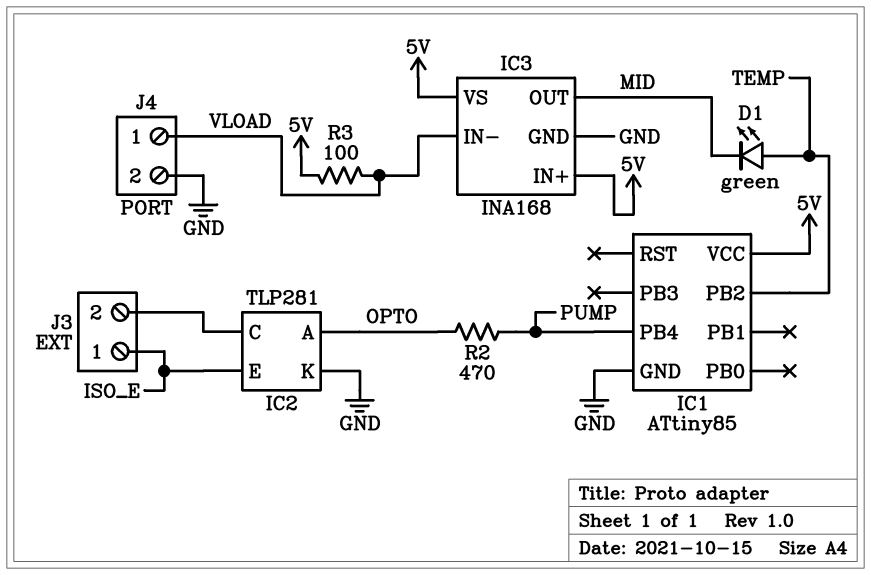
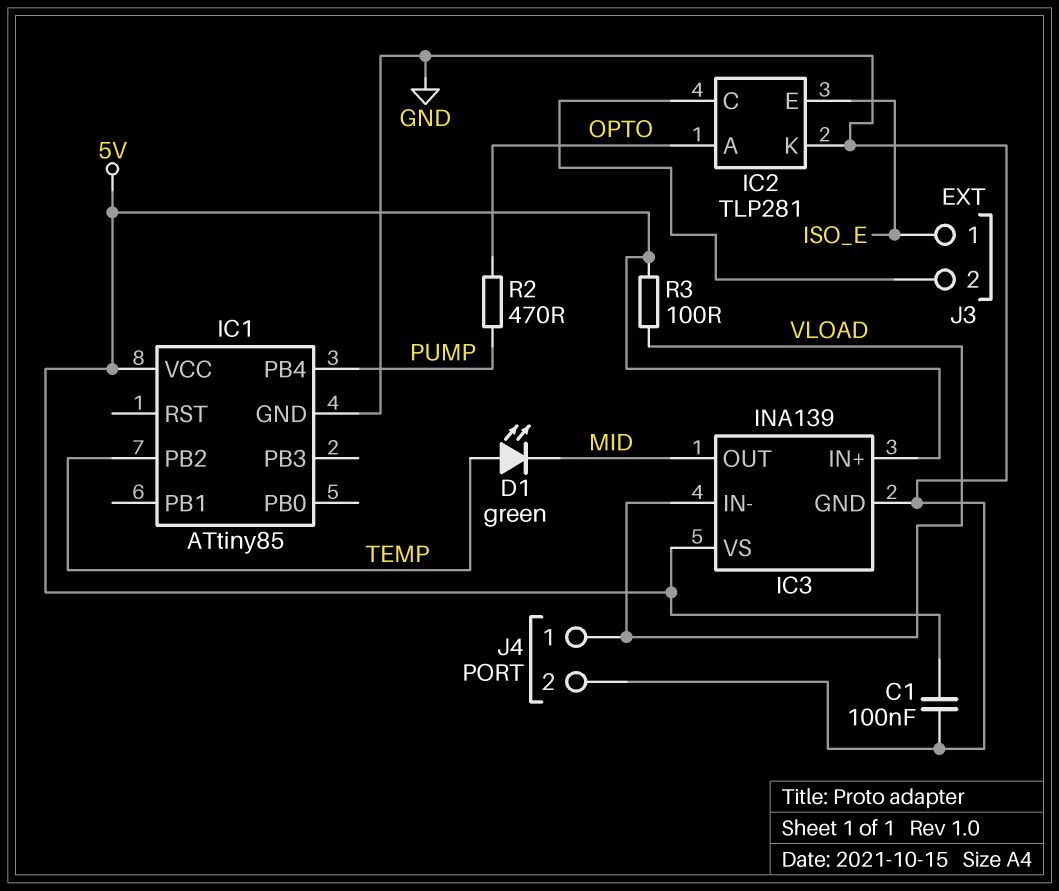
C1: none -> 100nF (5V, GND)
IC3: INA168 -> INA139

